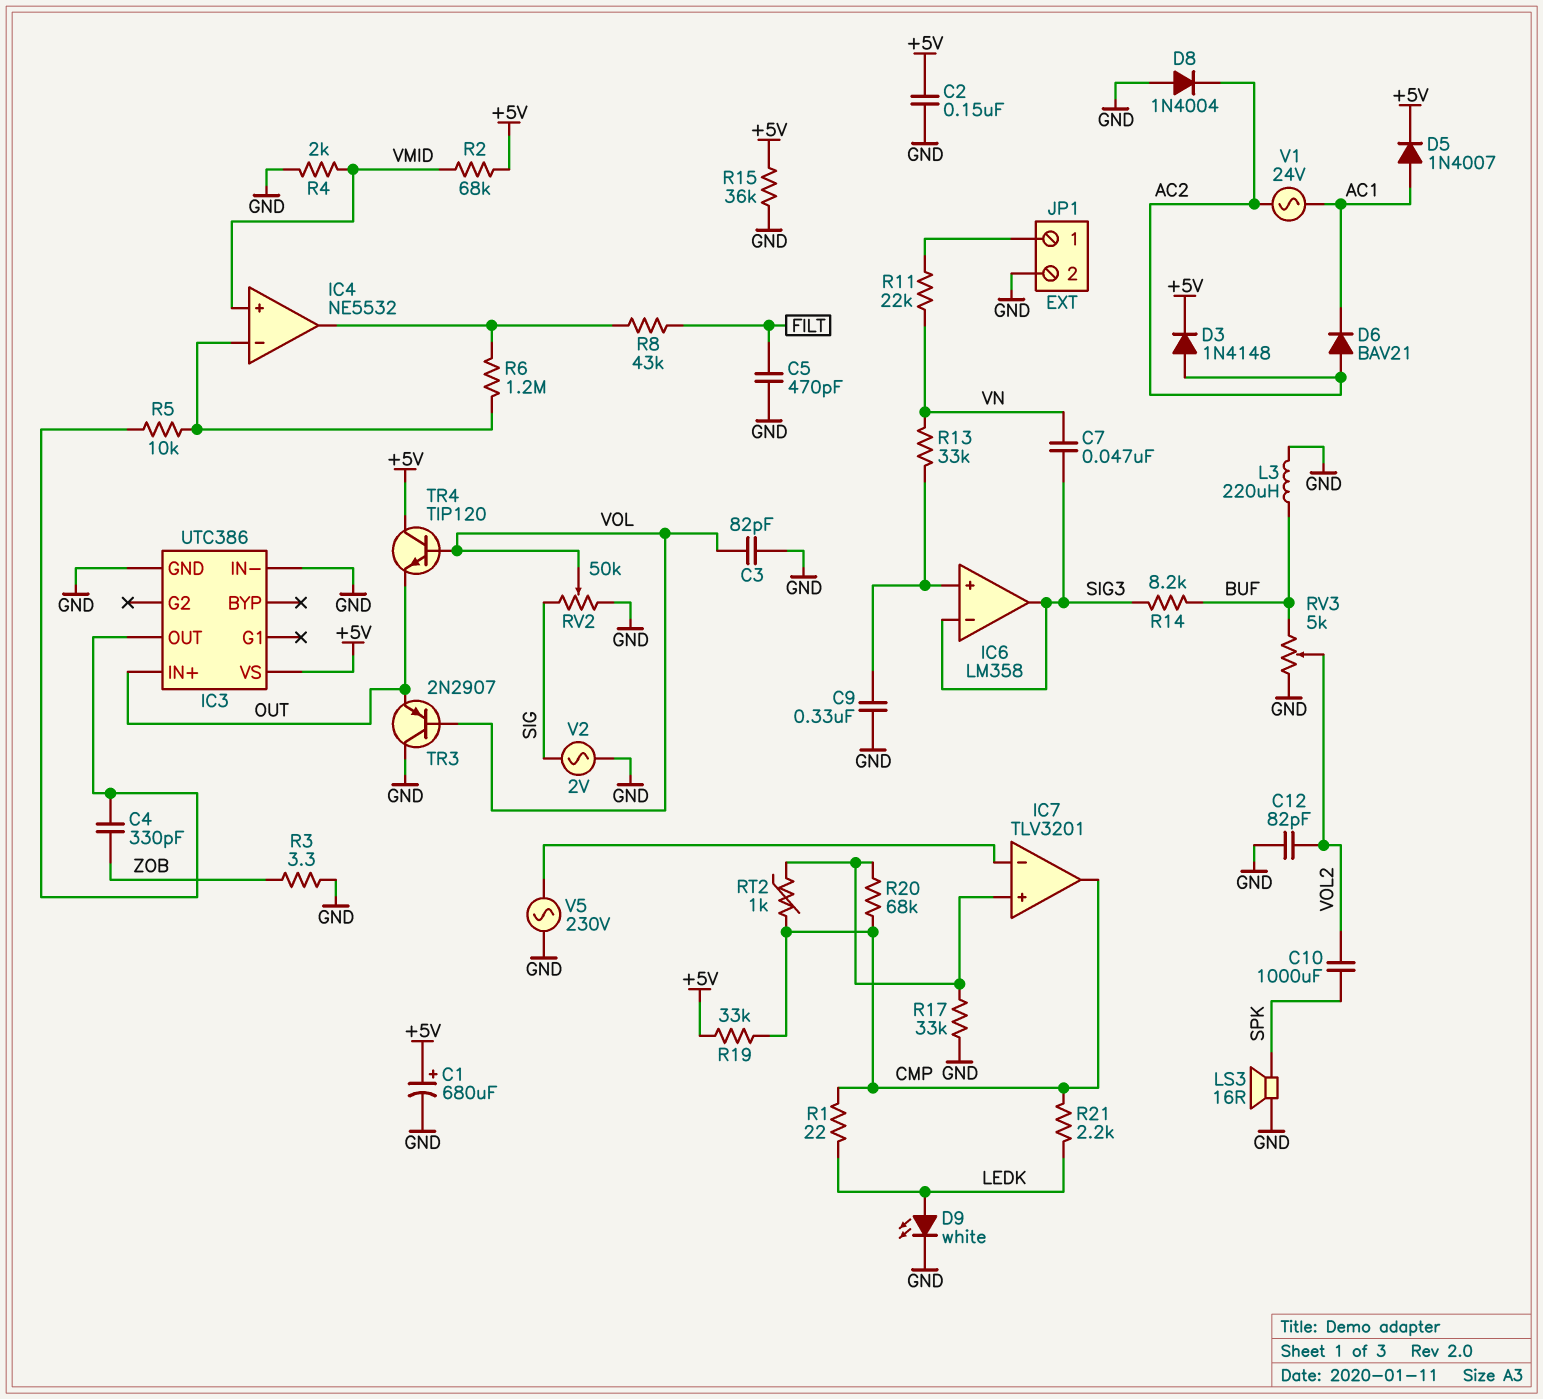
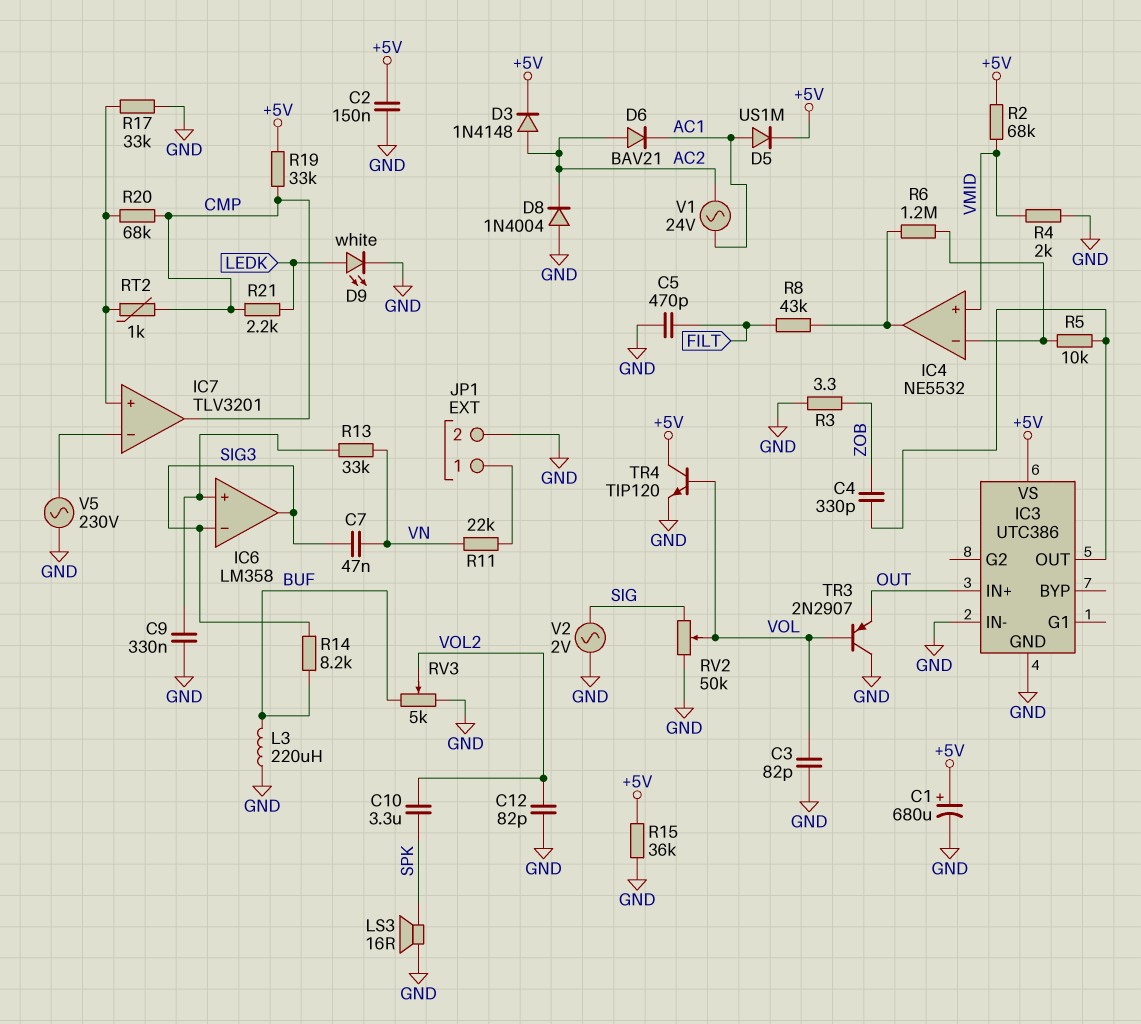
C10: 1000uF (SPK, VOL2) -> 3.3uF (SPK, VOL2)
D5: diode 1N4007 (A AC1, K +5V) -> diode US1M (A AC1, K +5V)
R1: 22 (CMP, LEDK) -> none
TR4: NPN TIP120 (B VOL, C +5V, E OUT) -> NPN TIP120 (B VOL, C +5V, E GND)

